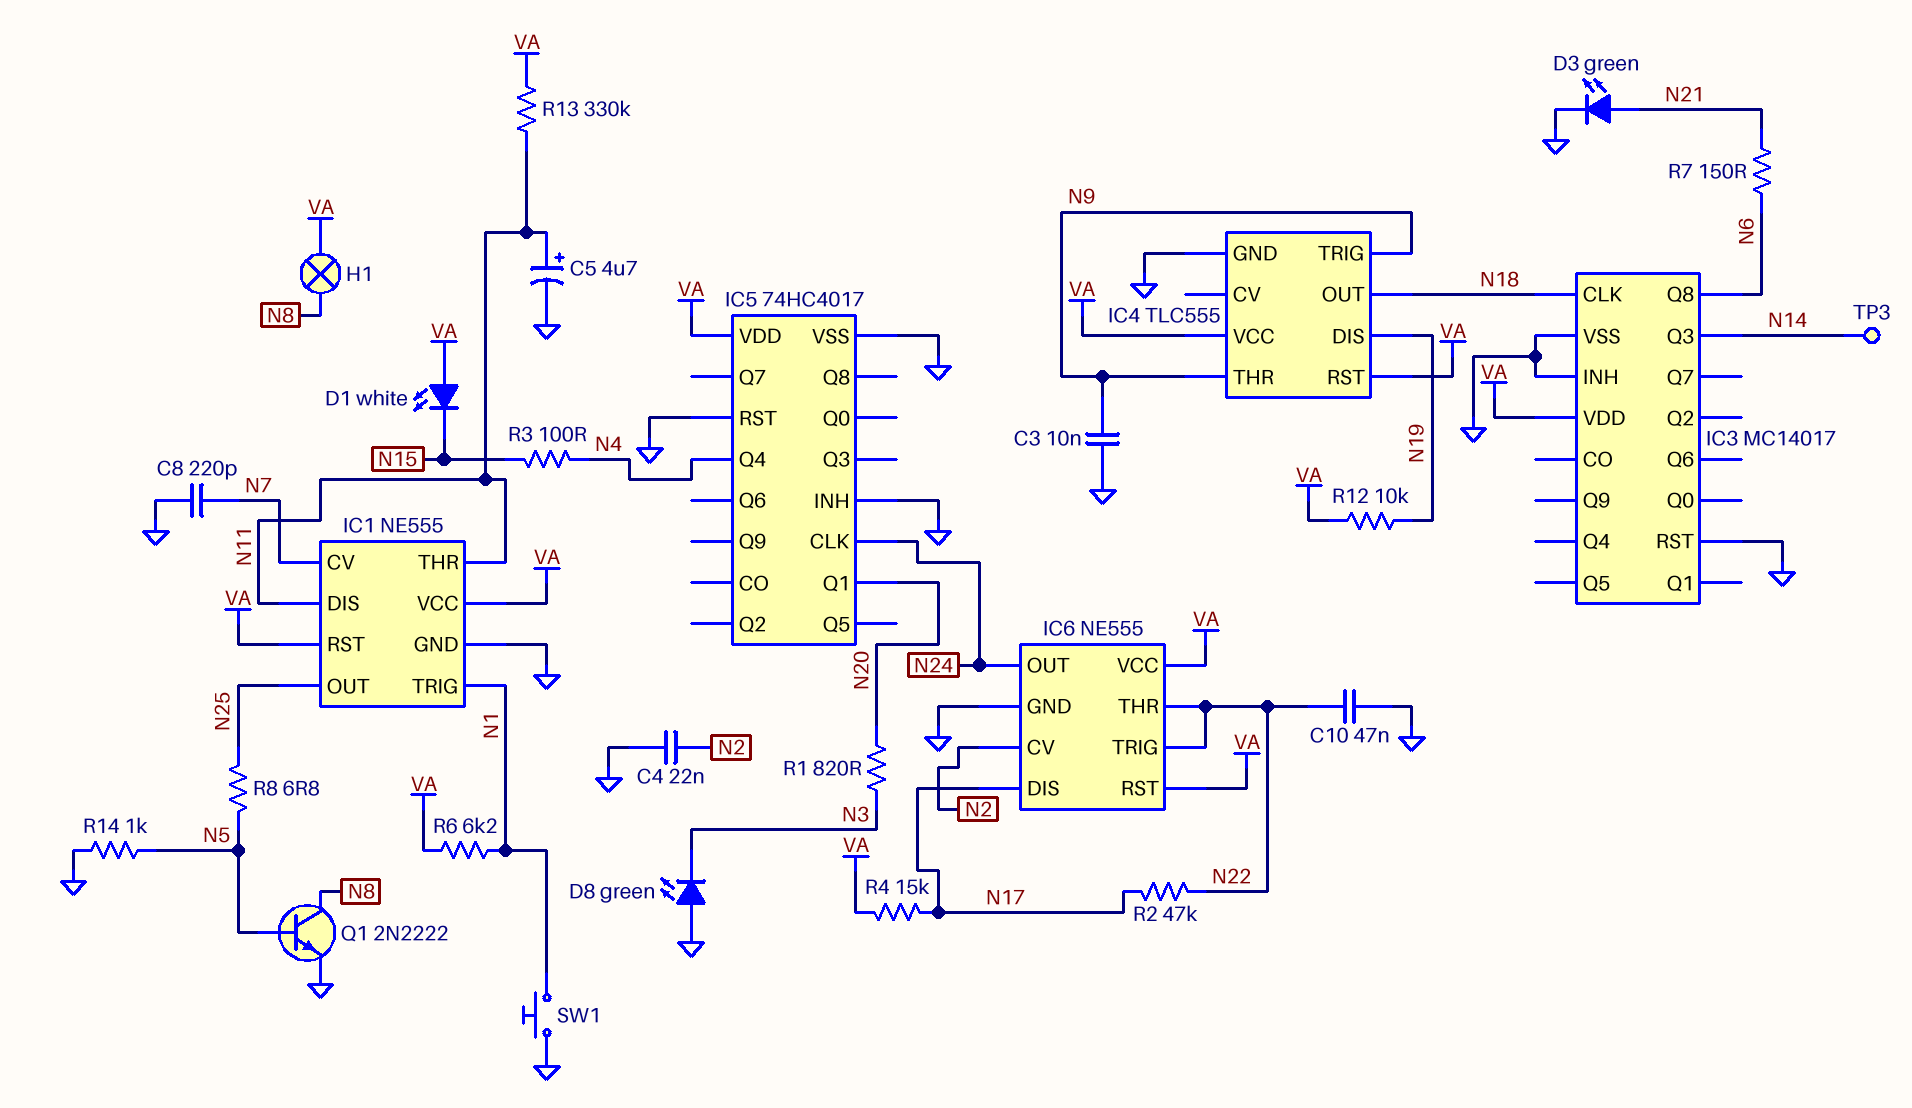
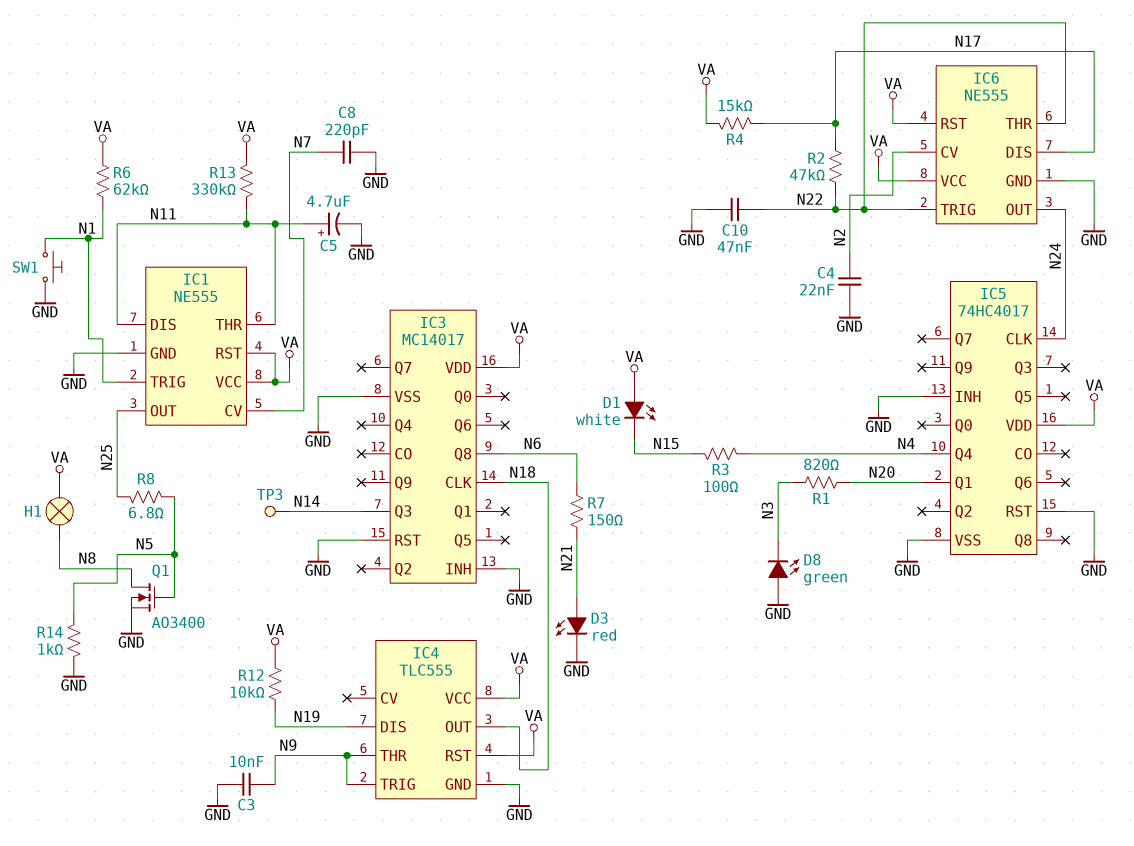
D3: LED green (A N21, K GND) -> LED red (A N21, K GND)
Q1: NPN 2N2222 (B N5, C N8, E GND) -> NMOS AO3400 (G N5, D N8, S GND)
R6: 6.2k (N1, VA) -> 62k (N1, VA)

